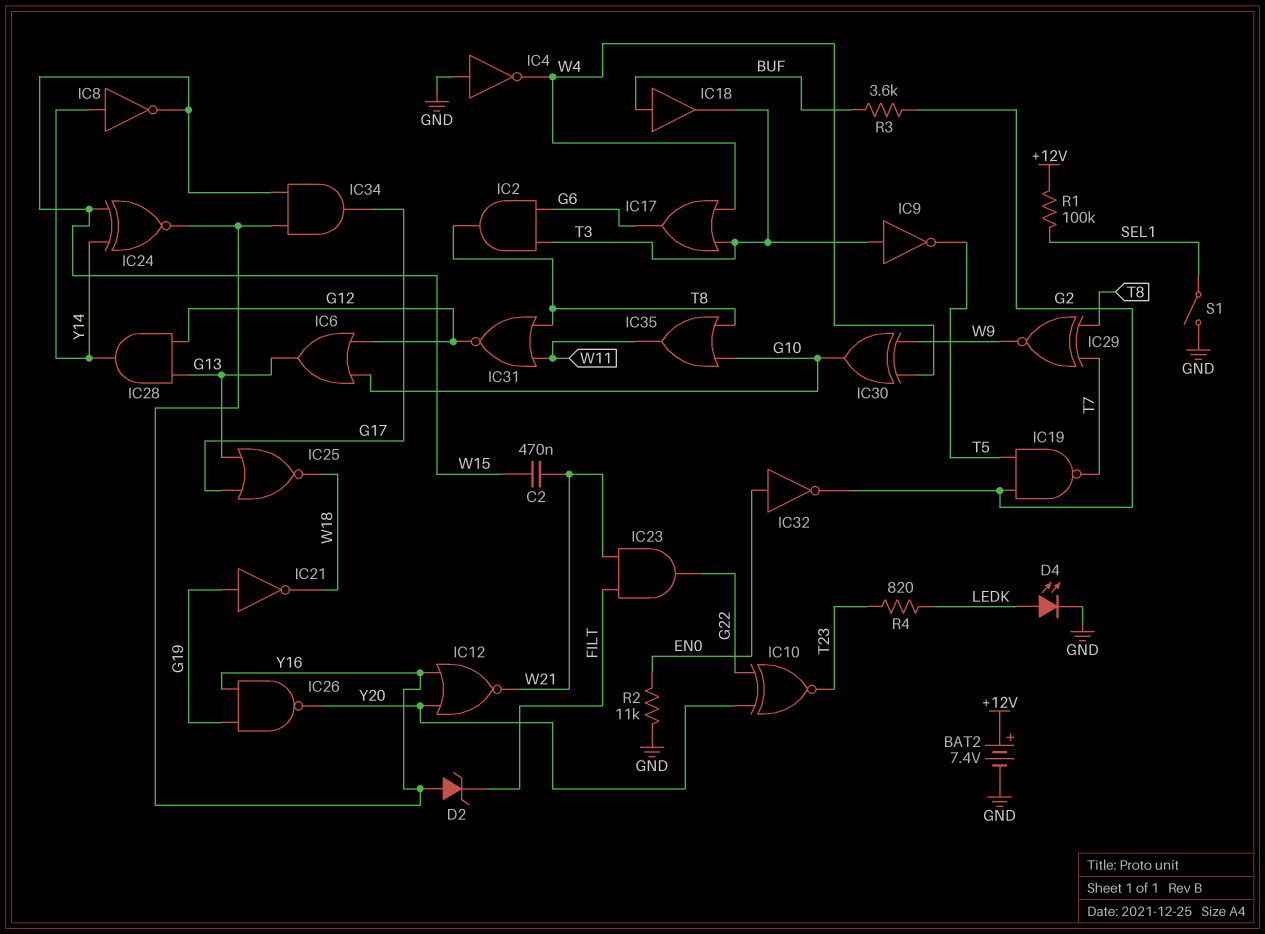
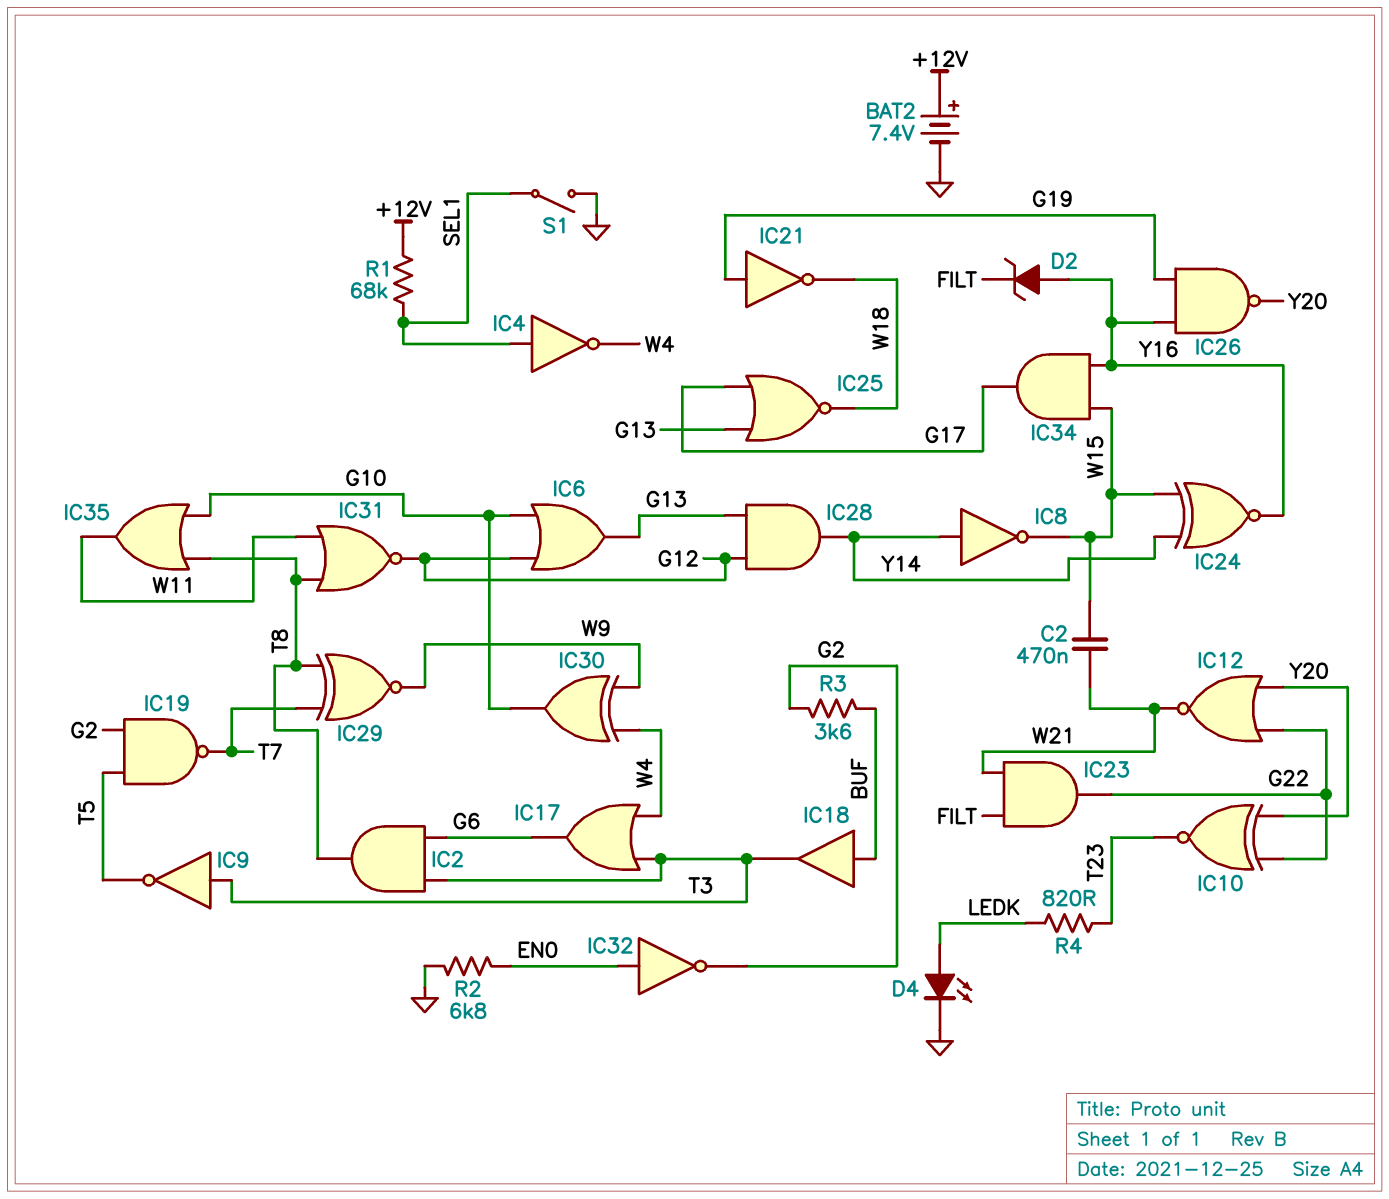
IC4: NOT (in GND, out W4) -> NOT (in SEL1, out W4)
IC12: NOR (in Y16, in Y20, out W21) -> NOR (in G22, in Y20, out W21)
R1: 100k (+12V, SEL1) -> 68k (+12V, SEL1)
R2: 11k (EN0, GND) -> 6.8k (EN0, GND)

